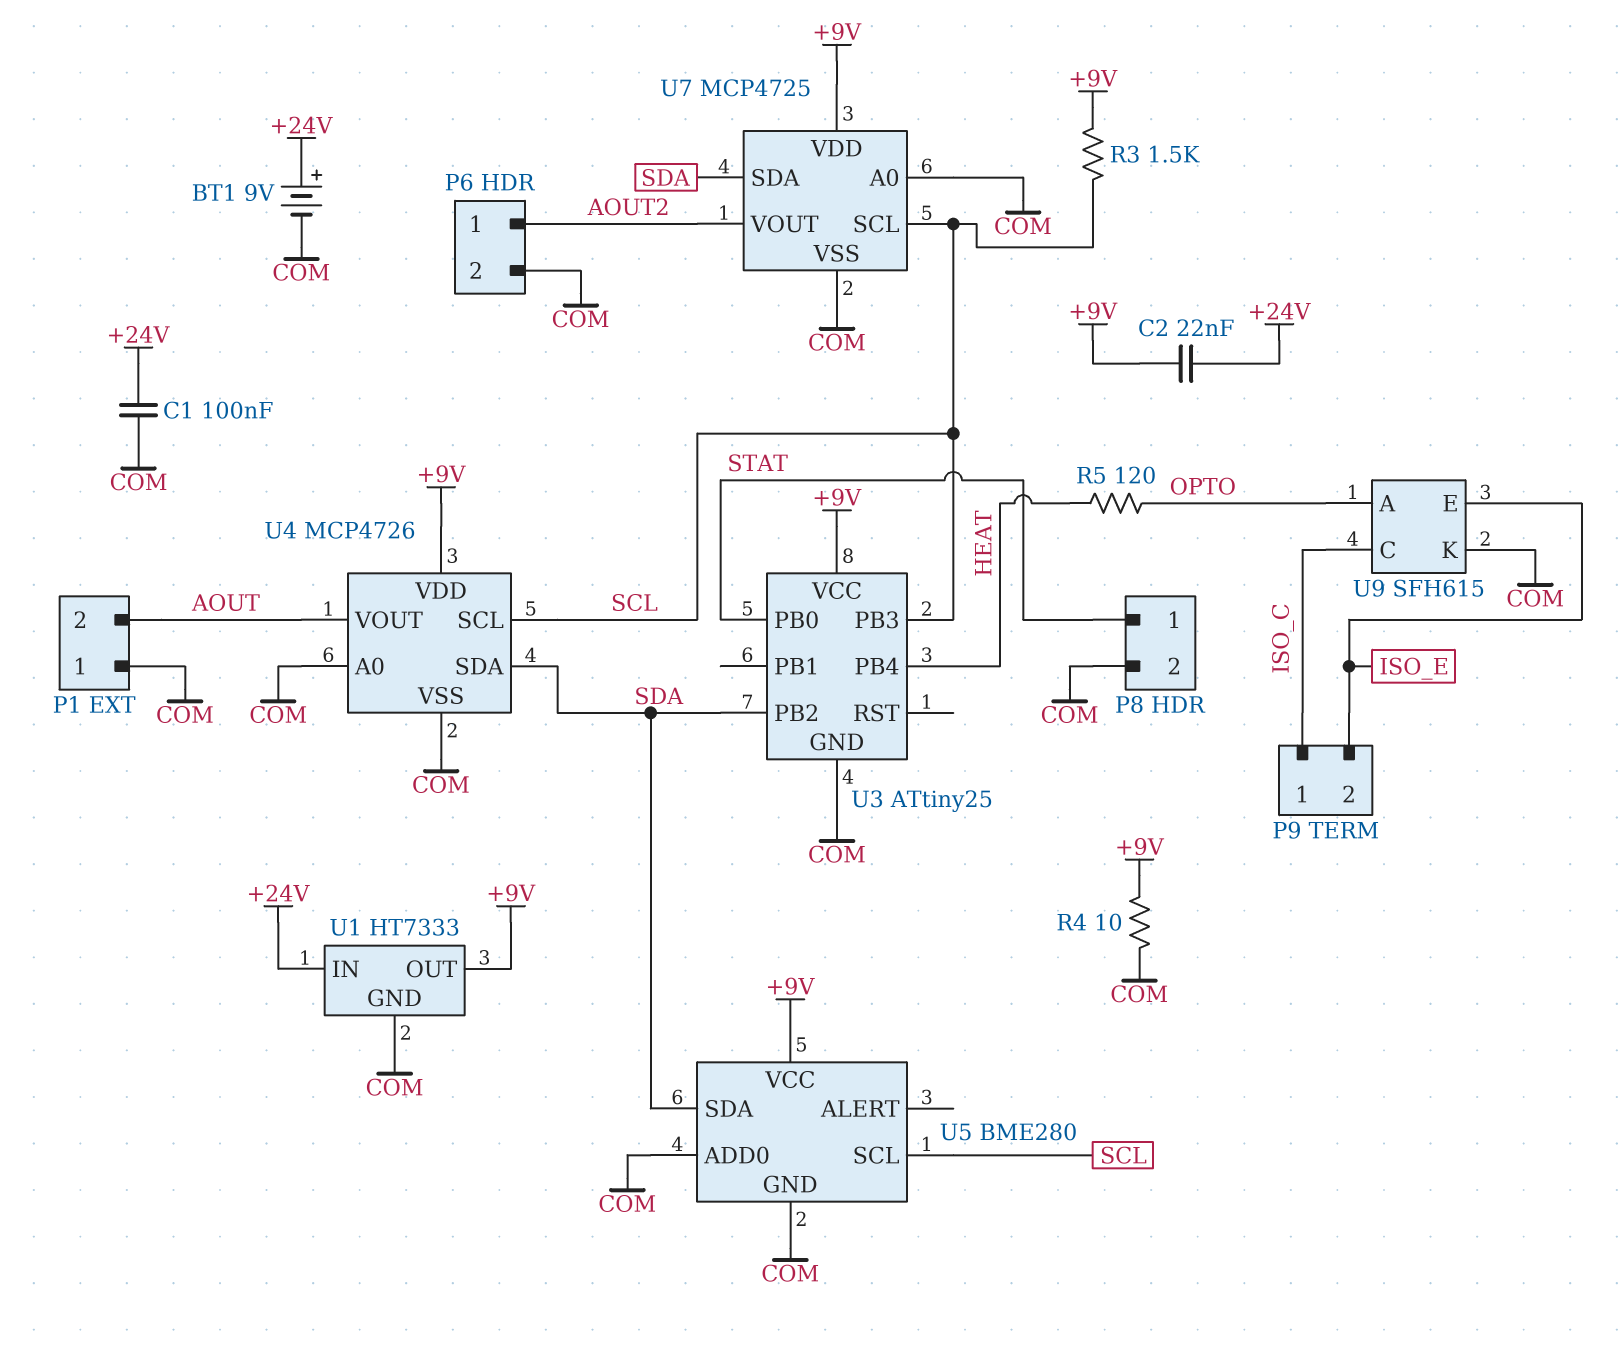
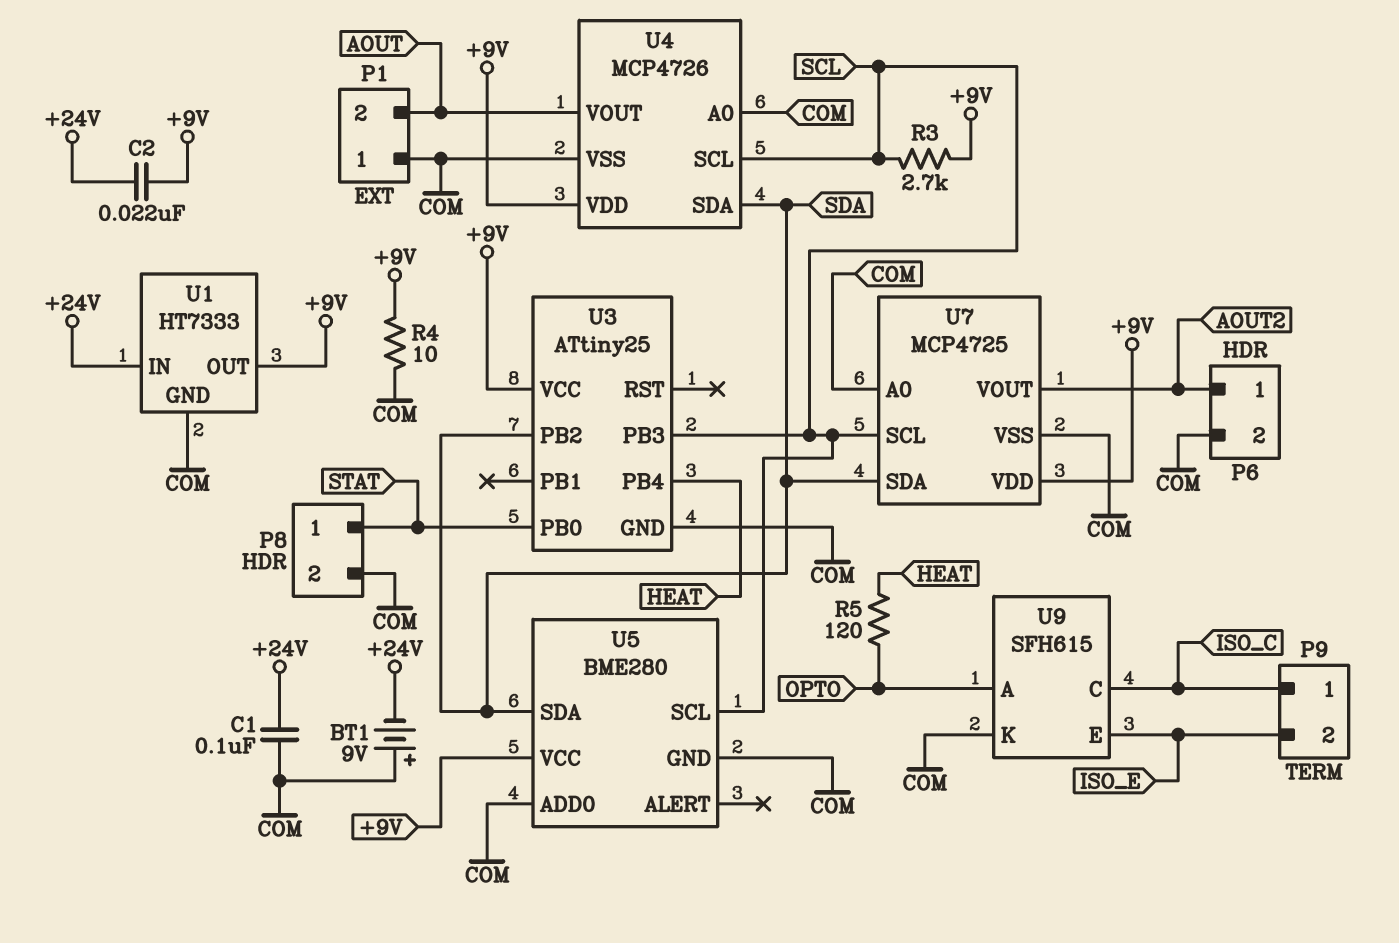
BT1: 9V (plus +24V, minus COM) -> 9V (plus COM, minus +24V)
R3: 1.5k (+9V, SCL) -> 2.7k (+9V, SCL)

